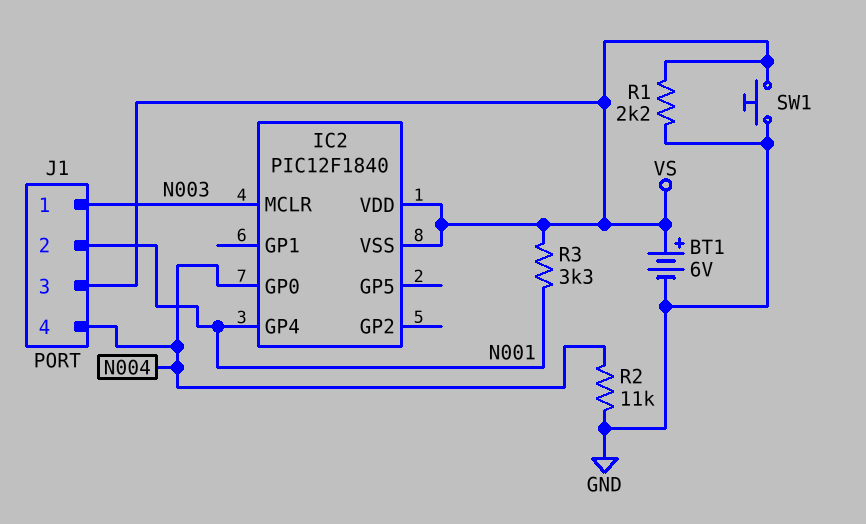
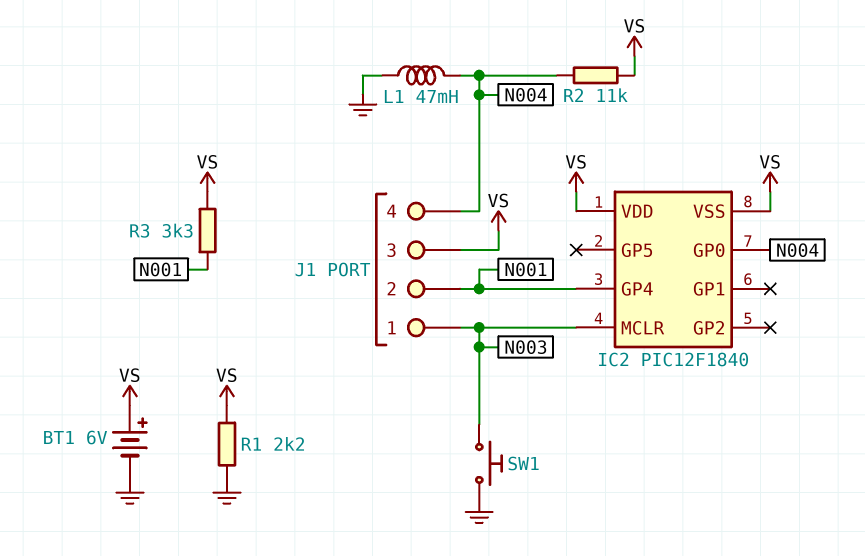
L1: none -> 47mH (GND, N004)
R2: 11k (GND, N004) -> 11k (N004, VS)
SW1: button (GND, VS) -> button (GND, N003)

